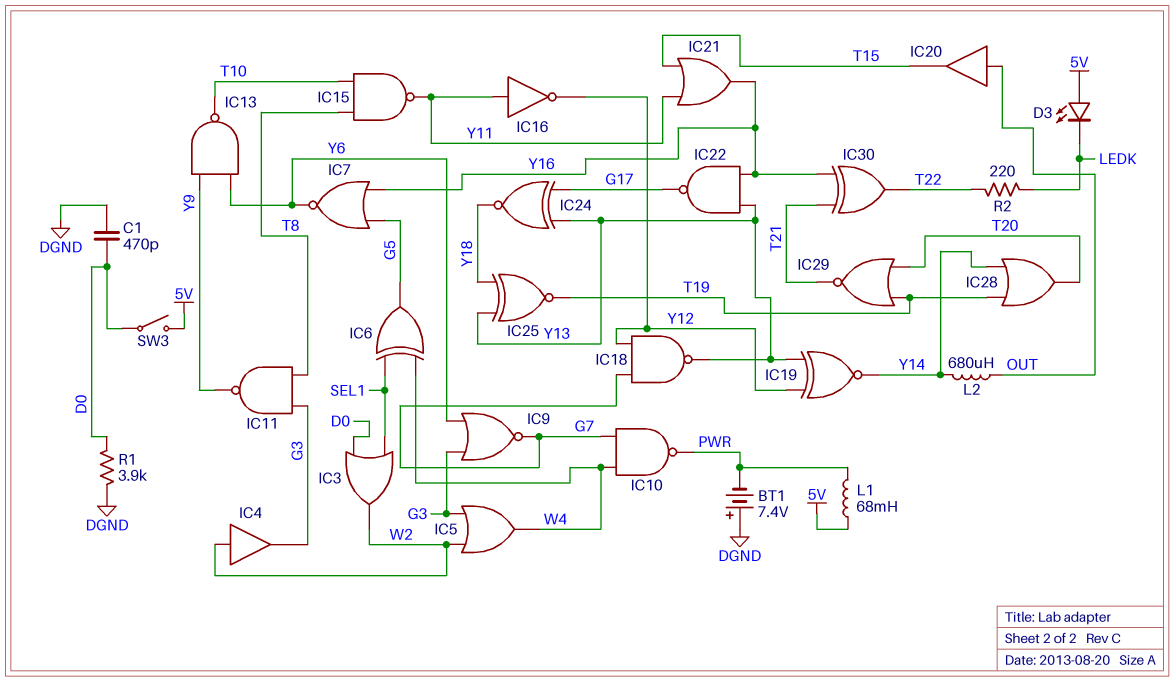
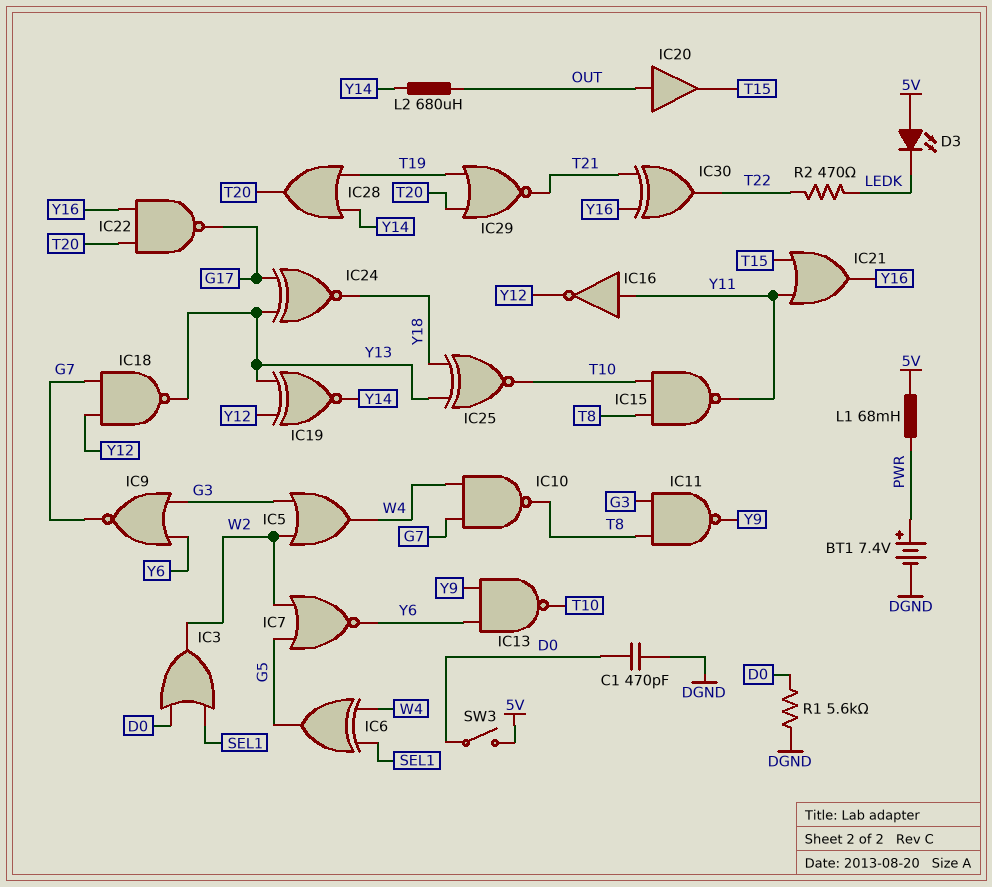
BT1: 7.4V (plus DGND, minus PWR) -> 7.4V (plus PWR, minus DGND)
IC4: buffer (in W2, out G3) -> none
IC7: NOR (in G5, in Y16, out Y6) -> NOR (in G5, in W2, out Y6)
IC10: NAND (in G7, in W4, out PWR) -> NAND (in G7, in W4, out T8)
IC22: NAND (in Y13, in Y16, out G17) -> NAND (in T20, in Y16, out G17)
IC25: XNOR (in Y13, in Y18, out T19) -> XNOR (in Y13, in Y18, out T10)
R1: 3.9k (D0, DGND) -> 5.6k (D0, DGND)
R2: 220 (LEDK, T22) -> 470 (LEDK, T22)

